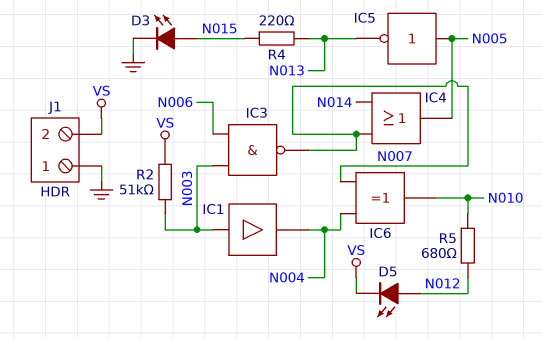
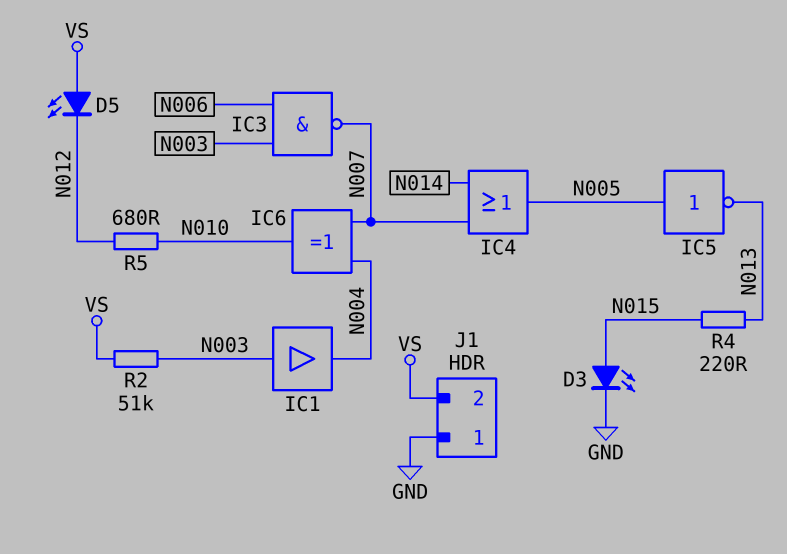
D5: LED (A N012, K VS) -> LED (A VS, K N012)

